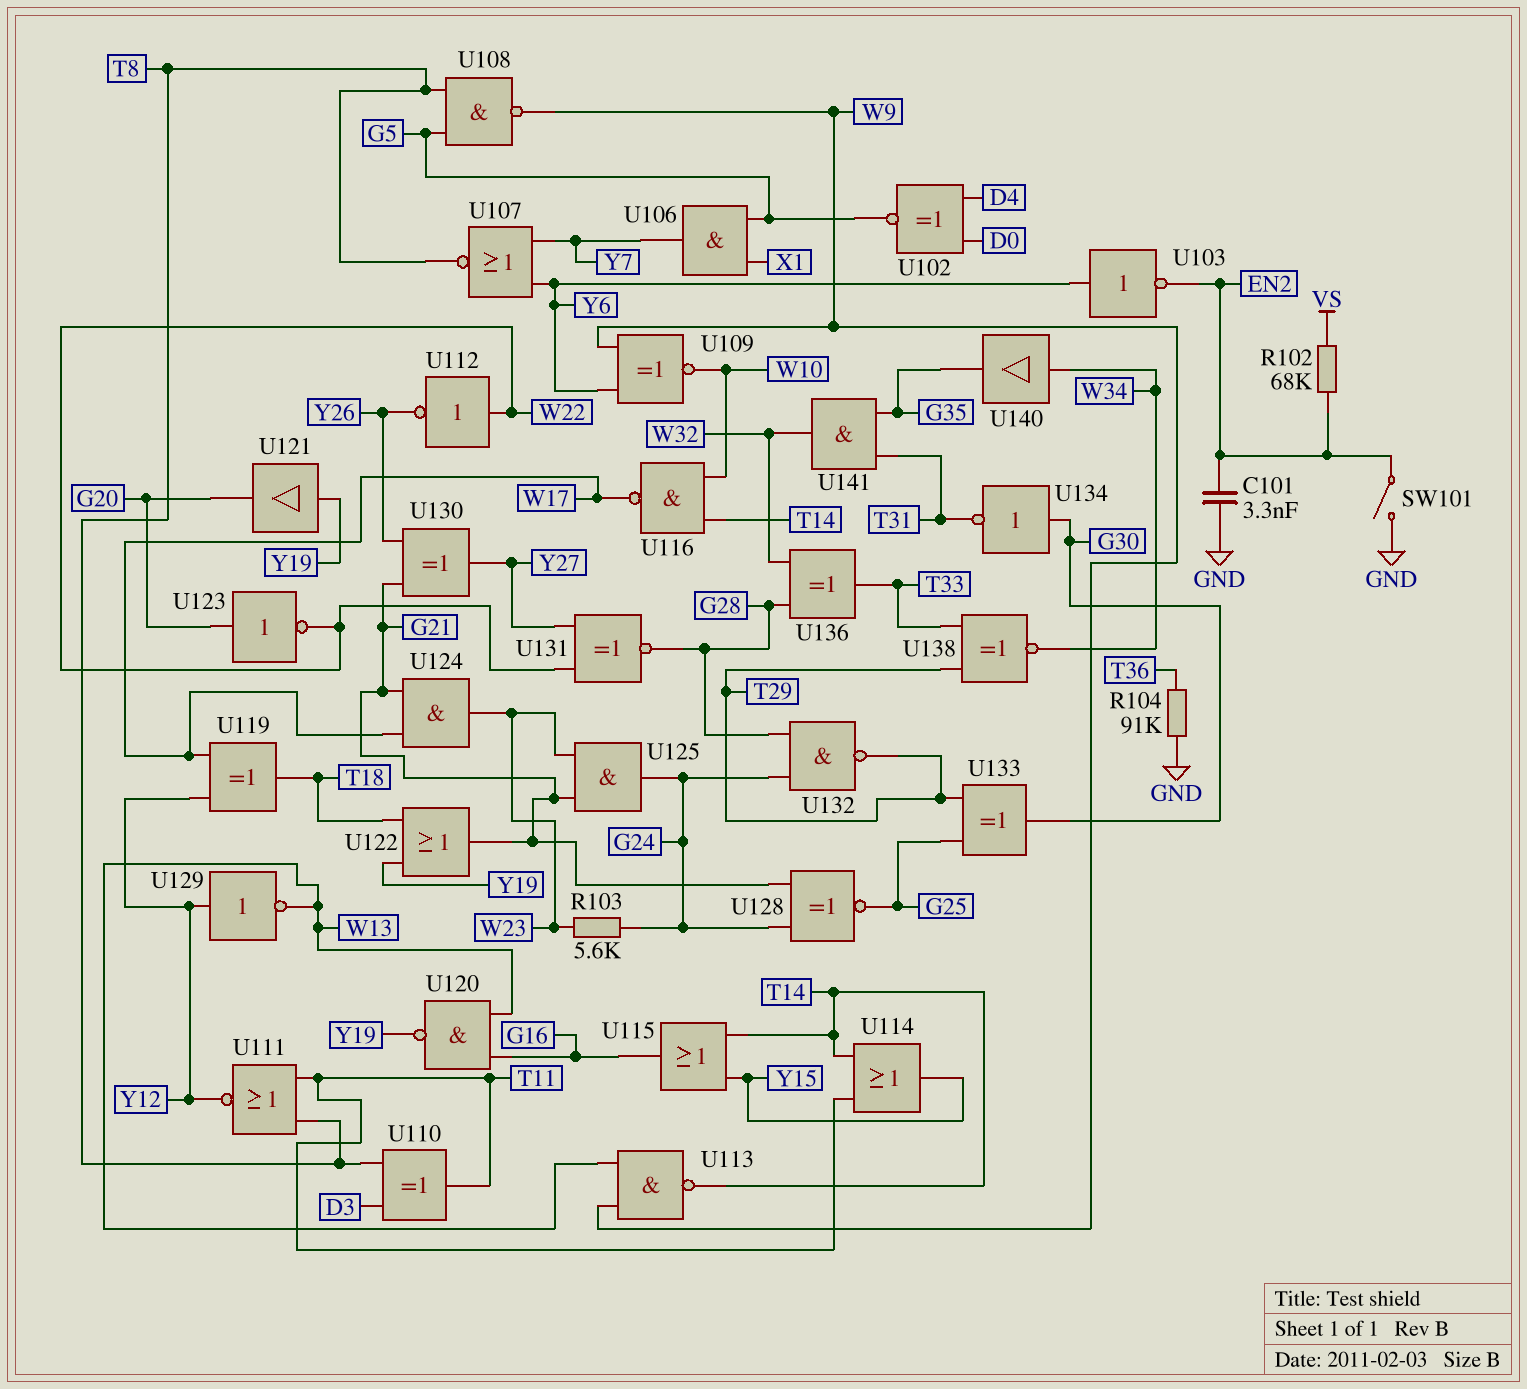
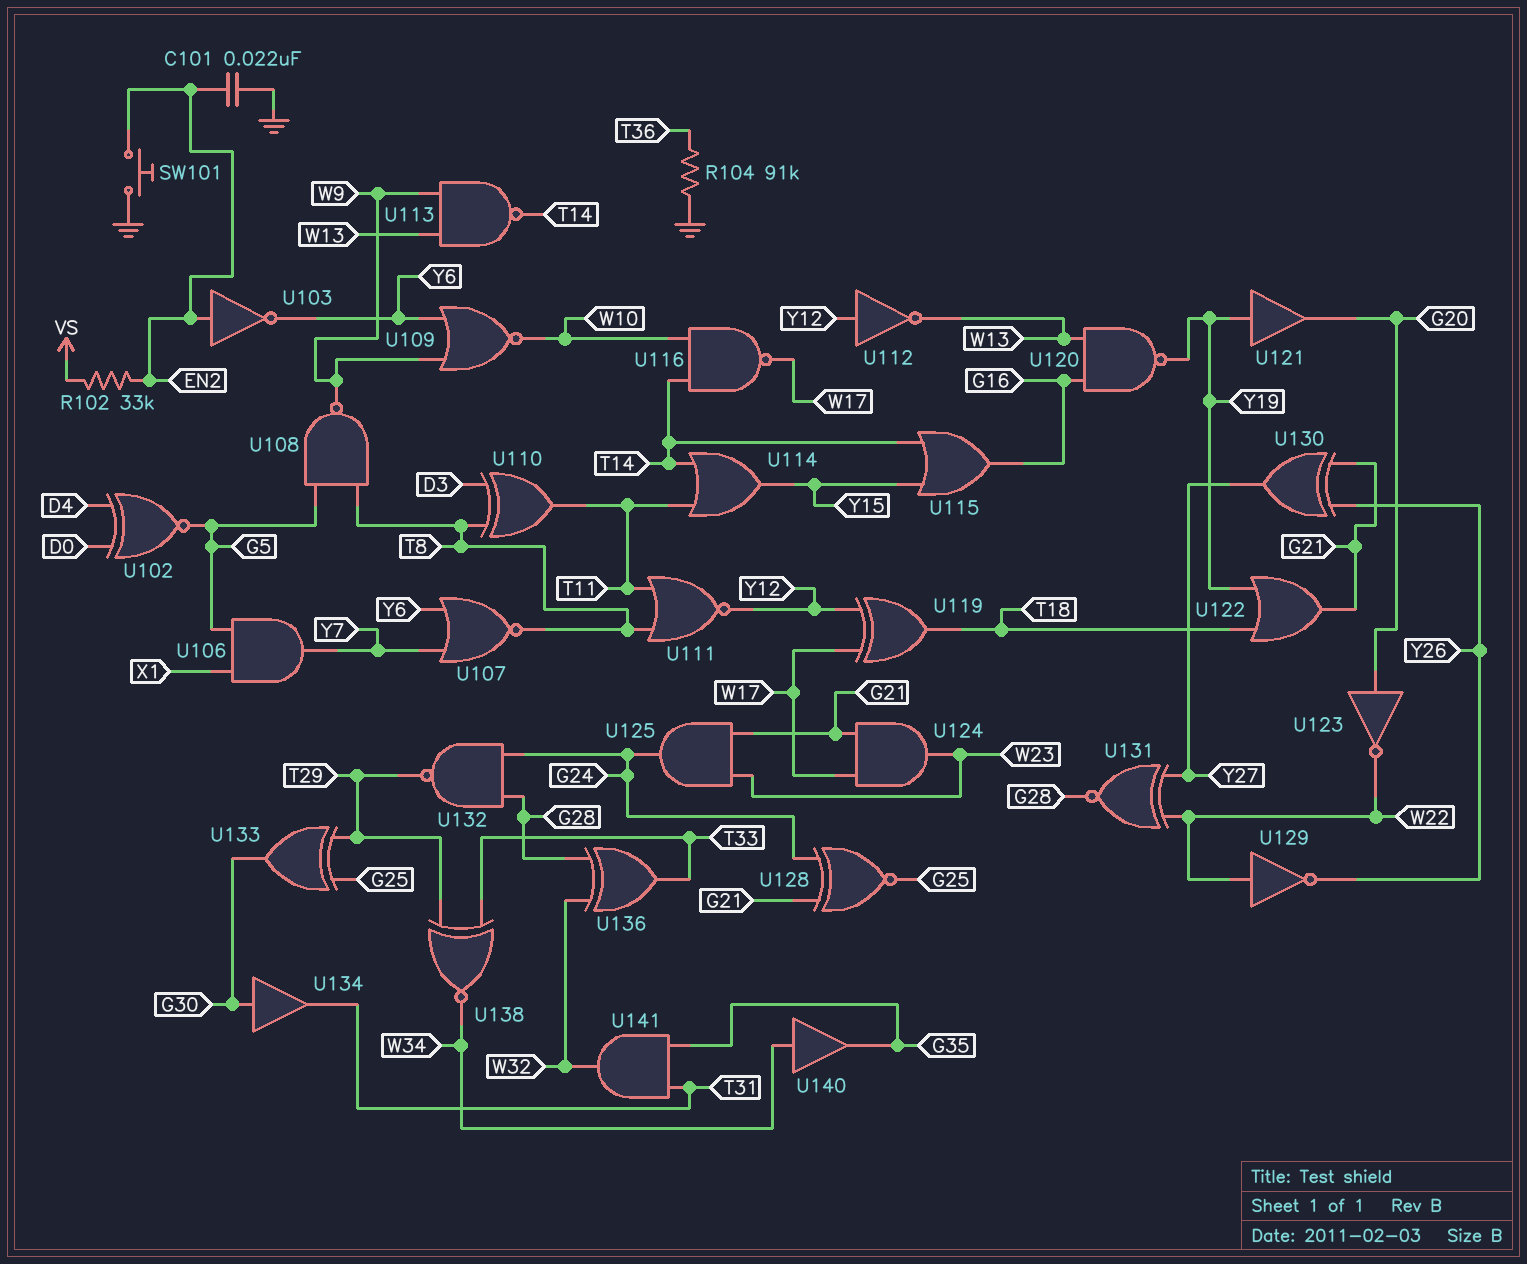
C101: 3.3nF (EN2, GND) -> 22nF (EN2, GND)
R102: 68k (EN2, VS) -> 33k (EN2, VS)
R103: 5.6k (G24, W23) -> none
SW101: switch (EN2, GND) -> button (EN2, GND)
U103: NOT (in Y6, out EN2) -> NOT (in EN2, out Y6)
U109: XNOR (in W9, in Y6, out W10) -> NOR (in W9, in Y6, out W10)
U112: NOT (in W22, out Y26) -> NOT (in Y12, out W13)
U129: NOT (in Y12, out W13) -> NOT (in W22, out Y26)
U134: NOT (in G30, out T31) -> buffer (in G30, out T31)

